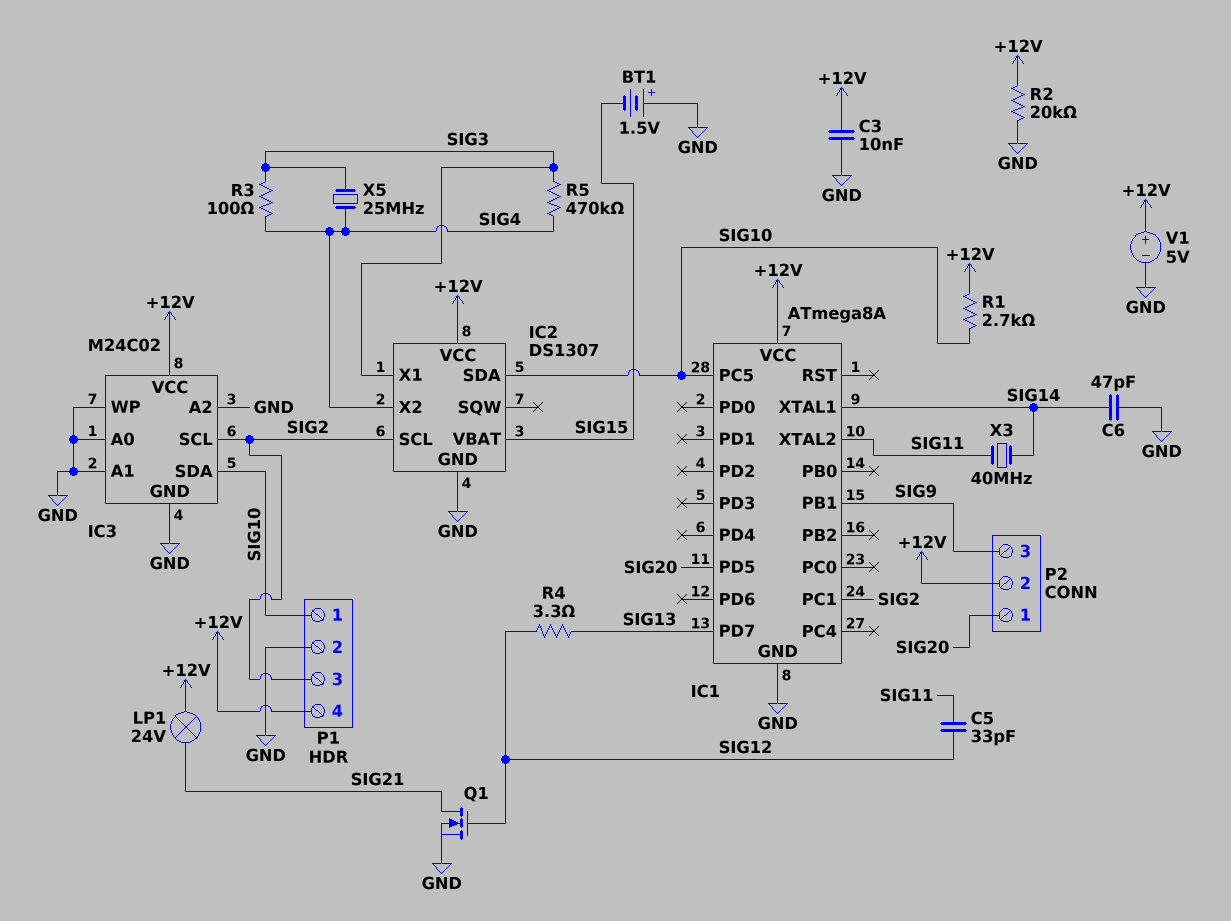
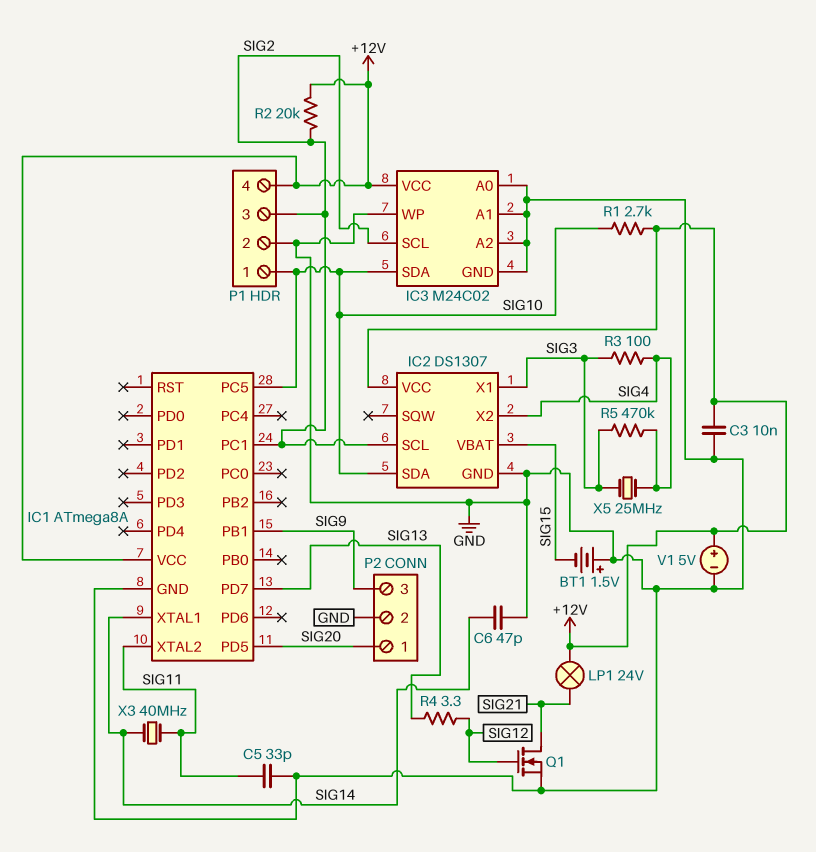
C5: 33pF (SIG11, SIG12) -> 33pF (GND, SIG11)
P2 pin 2: +12V -> GND
R2: 20k (+12V, GND) -> 20k (+12V, SIG2)

